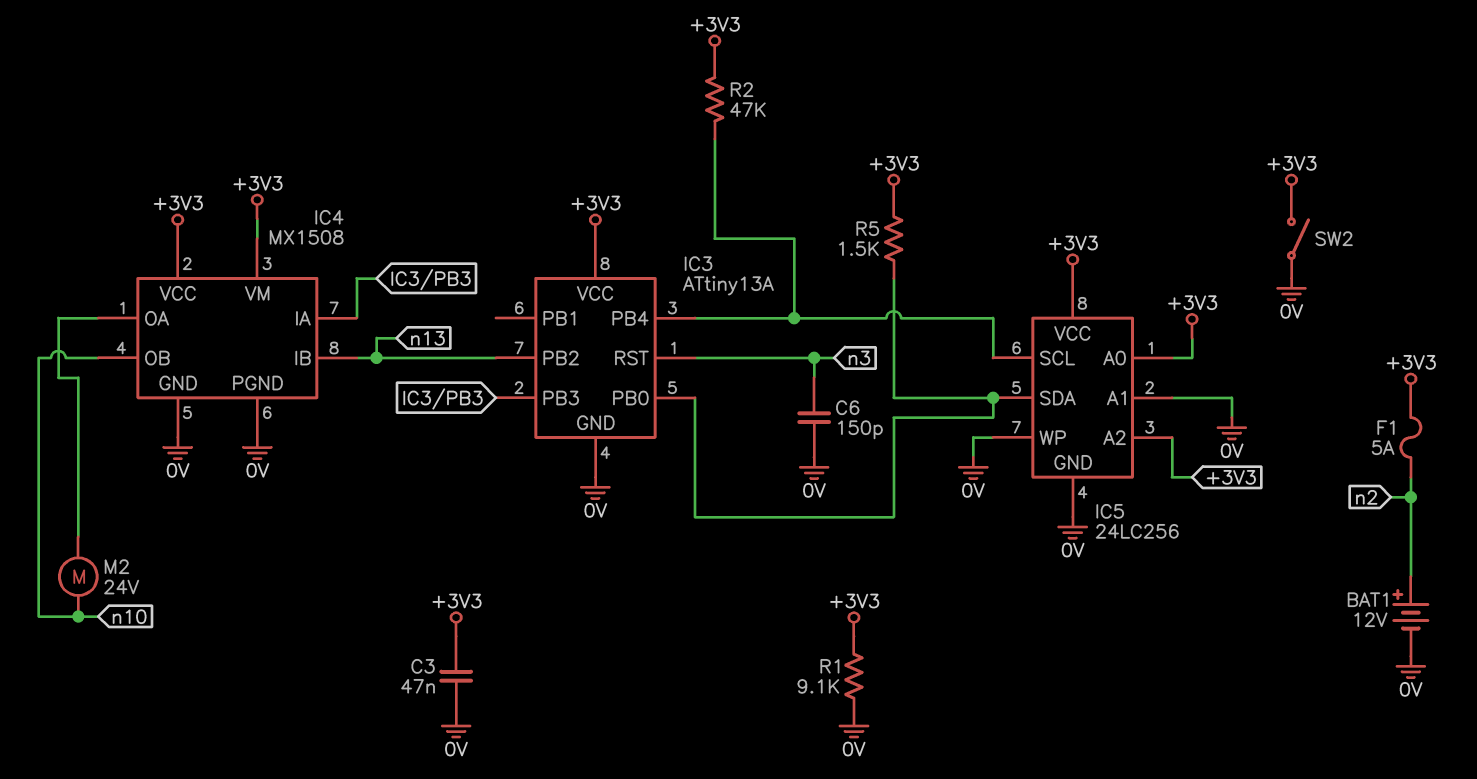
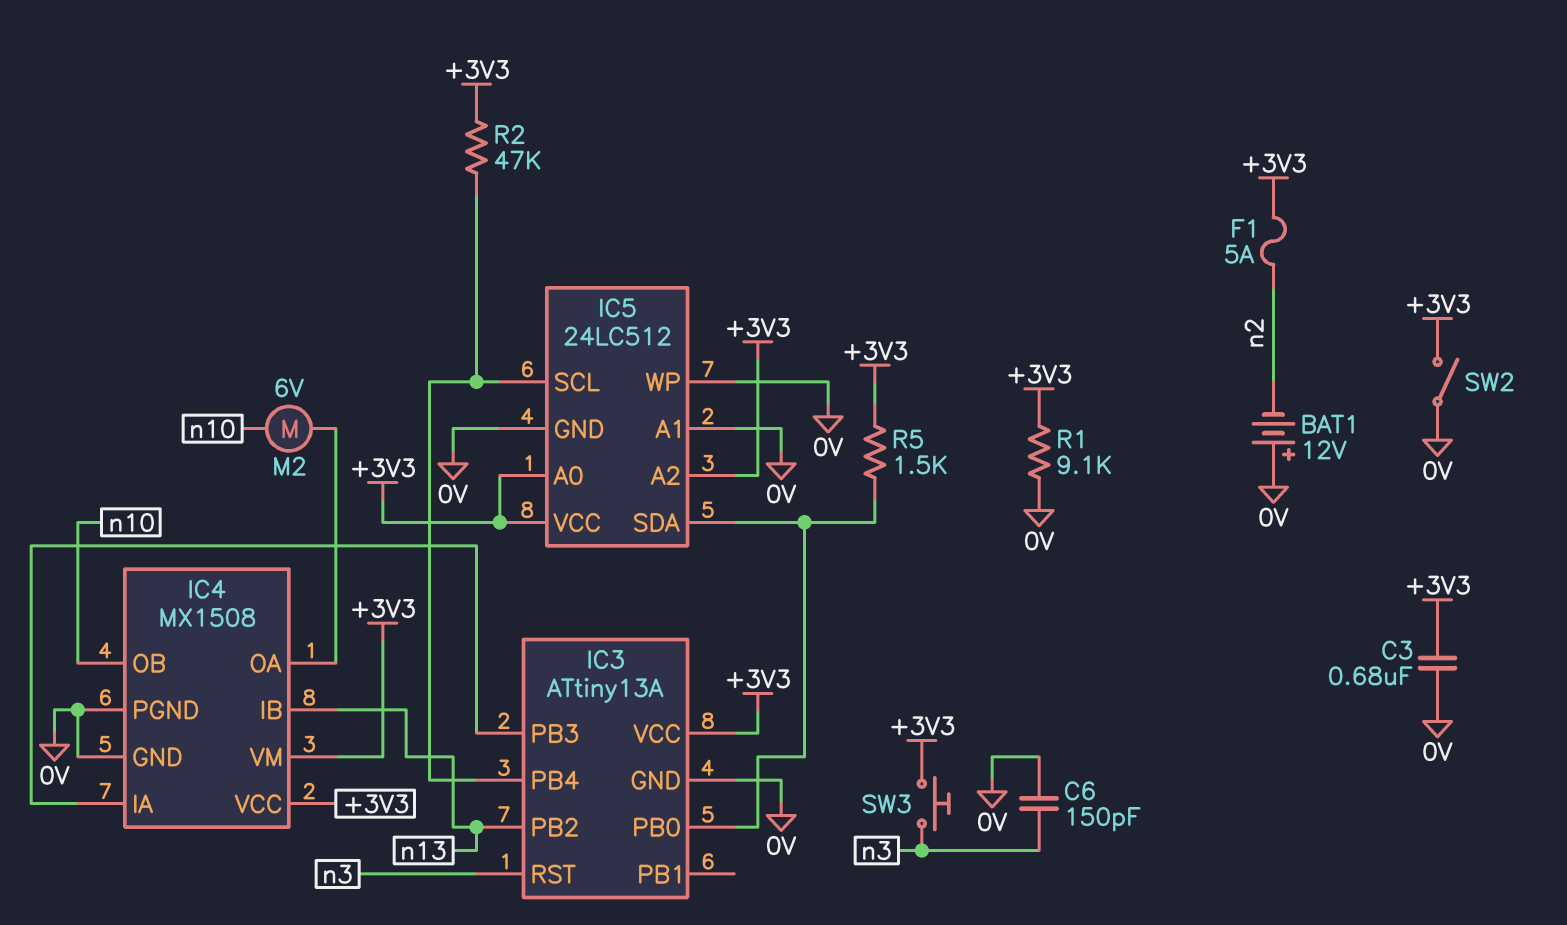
BAT1: 12V (plus n2, minus 0V) -> 12V (plus 0V, minus n2)
C3: 47nF (+3V3, 0V) -> 680nF (+3V3, 0V)
IC5: 24LC256 -> 24LC512
M2: motor 24V (IC4/OA, n10) -> motor 6V (IC4/OA, n10)
SW3: none -> button (+3V3, n3)

